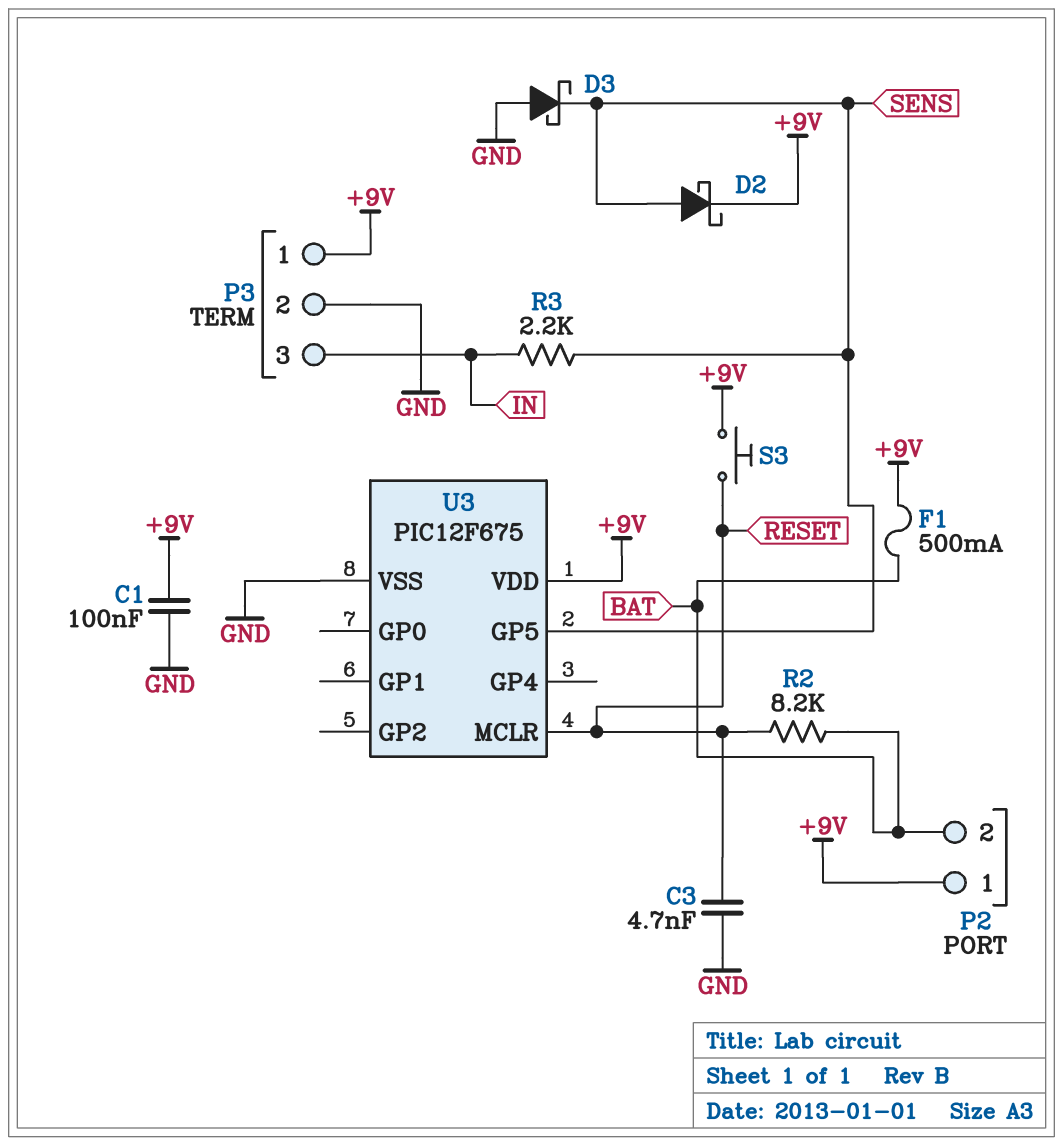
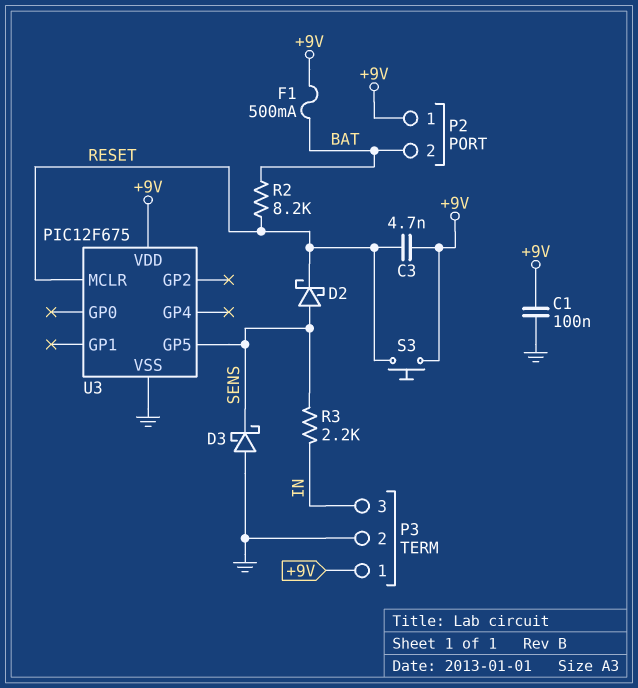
C3: 4.7nF (GND, RESET) -> 4.7nF (+9V, RESET)
D2: schottky (A SENS, K +9V) -> schottky (A SENS, K RESET)

